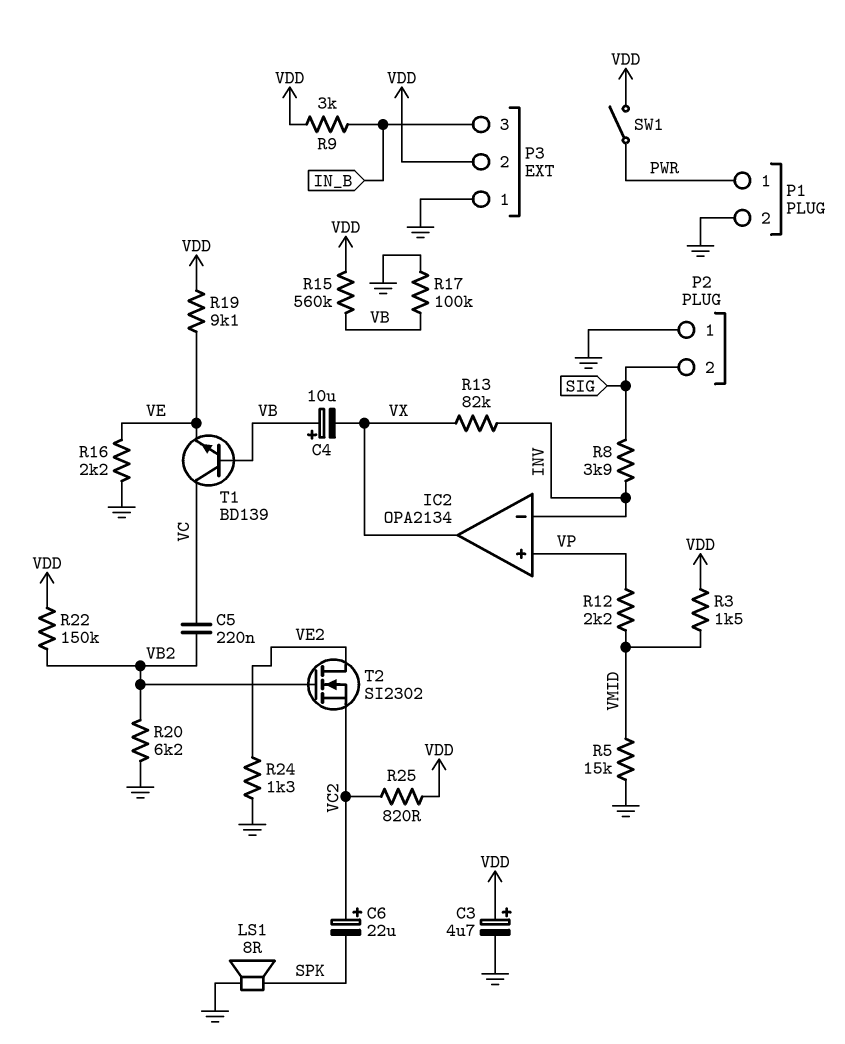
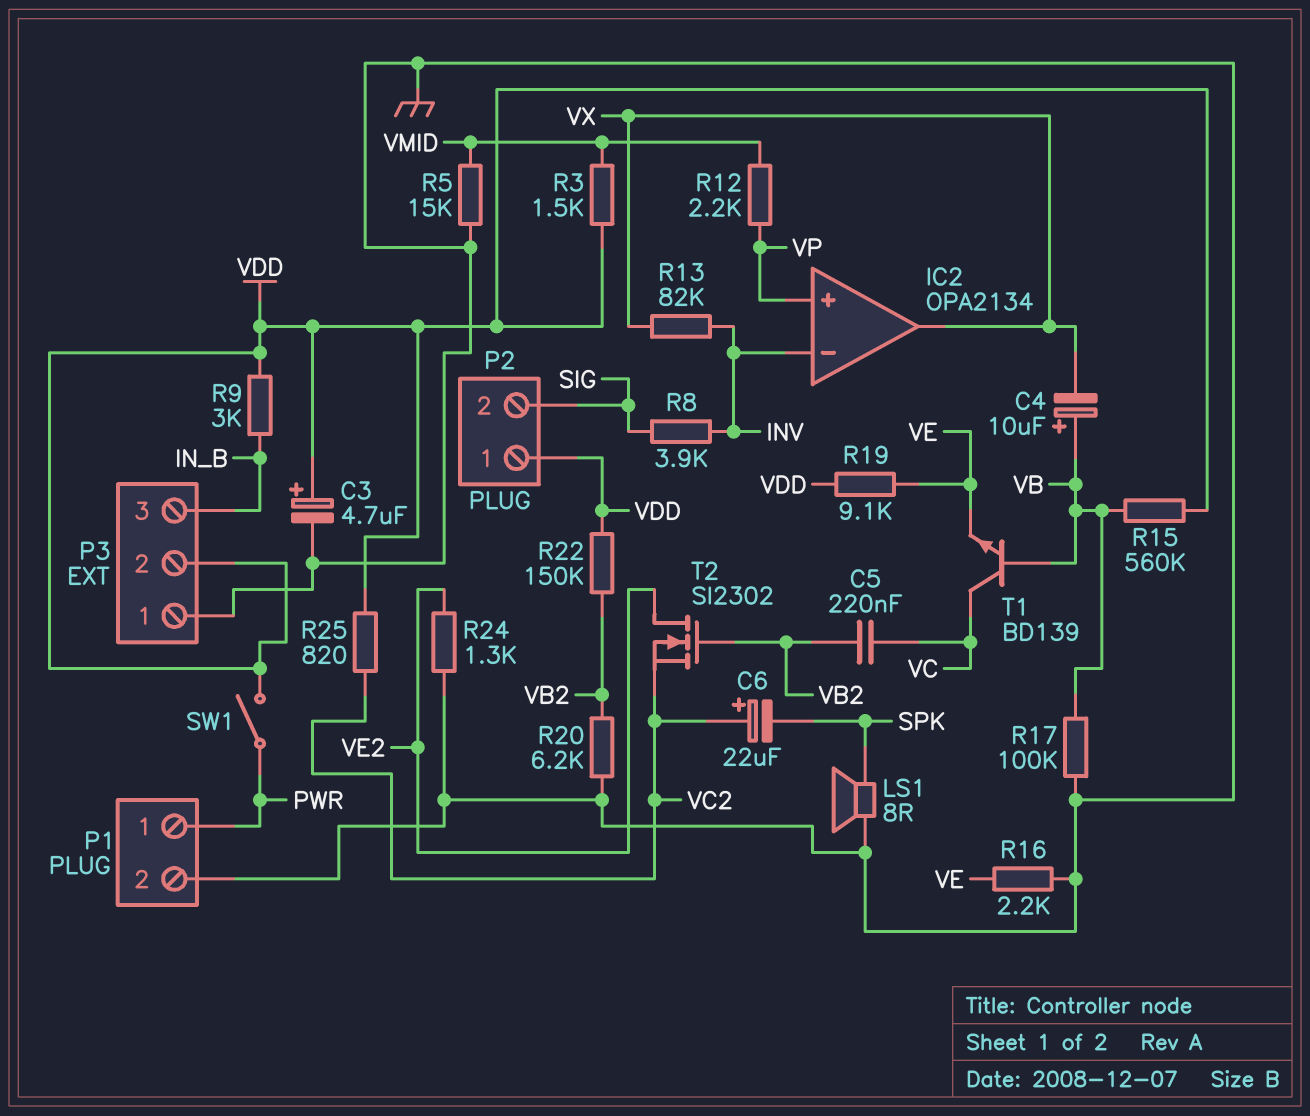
P2 pin 1: GND -> VDD

